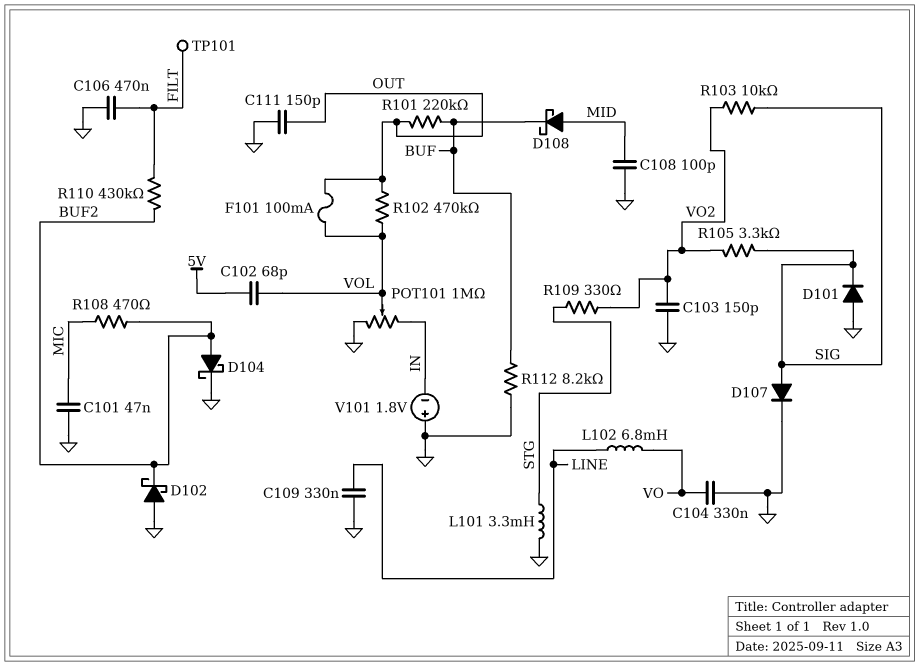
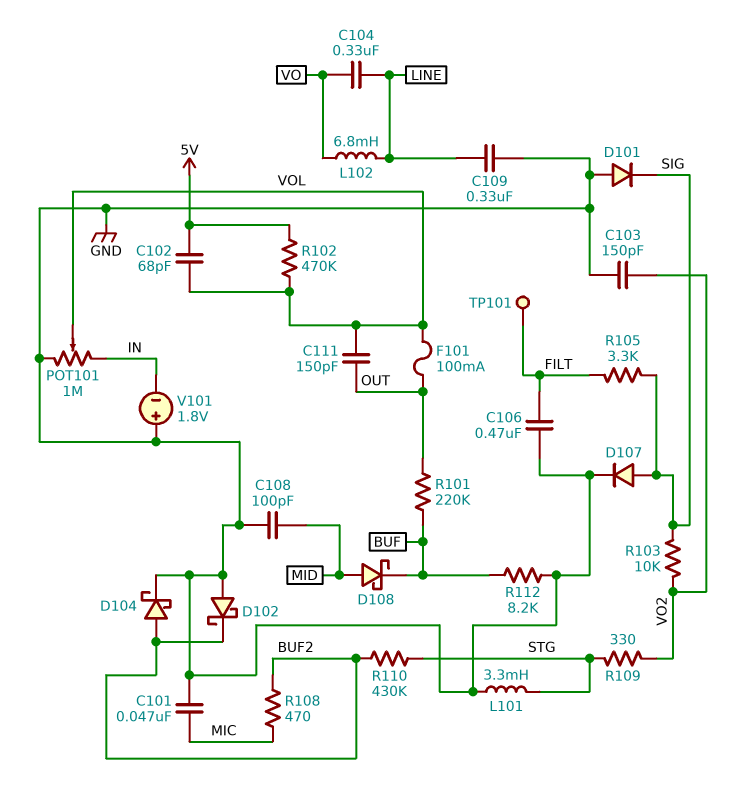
C104: 330nF (GND, VO) -> 330nF (LINE, VO)
C111: 150pF (GND, OUT) -> 150pF (OUT, VOL)
R102: 470k (OUT, VOL) -> 470k (5V, VOL)
R105: 3.3k (SIG, VO2) -> 3.3k (FILT, SIG)
R110: 430k (BUF2, FILT) -> 430k (BUF2, STG)

